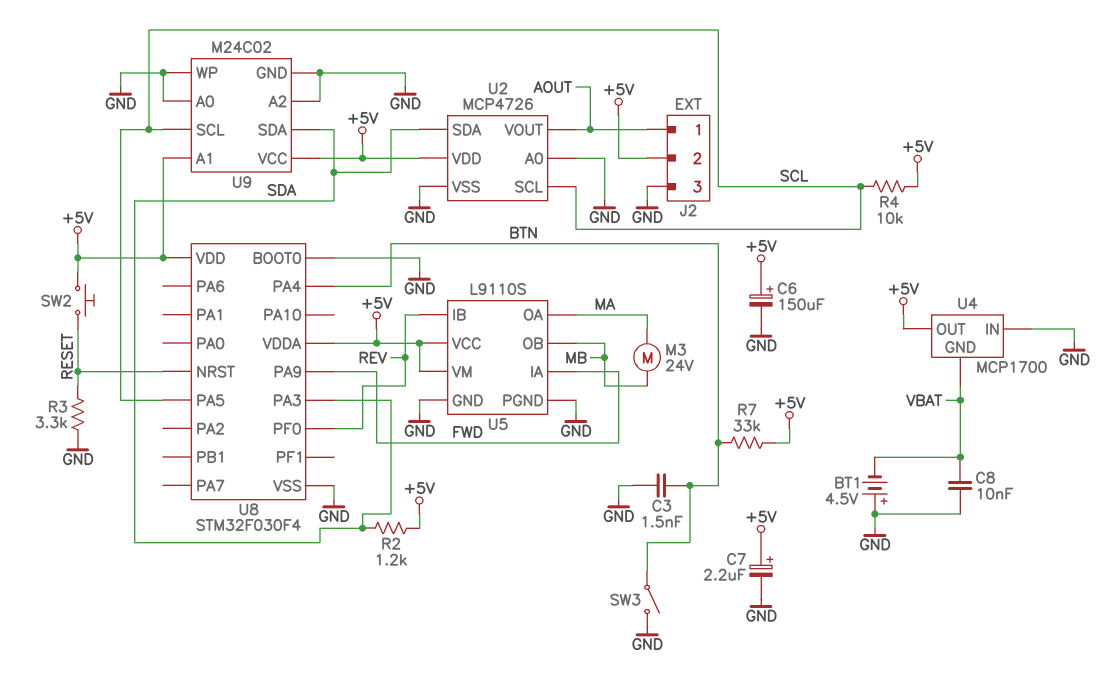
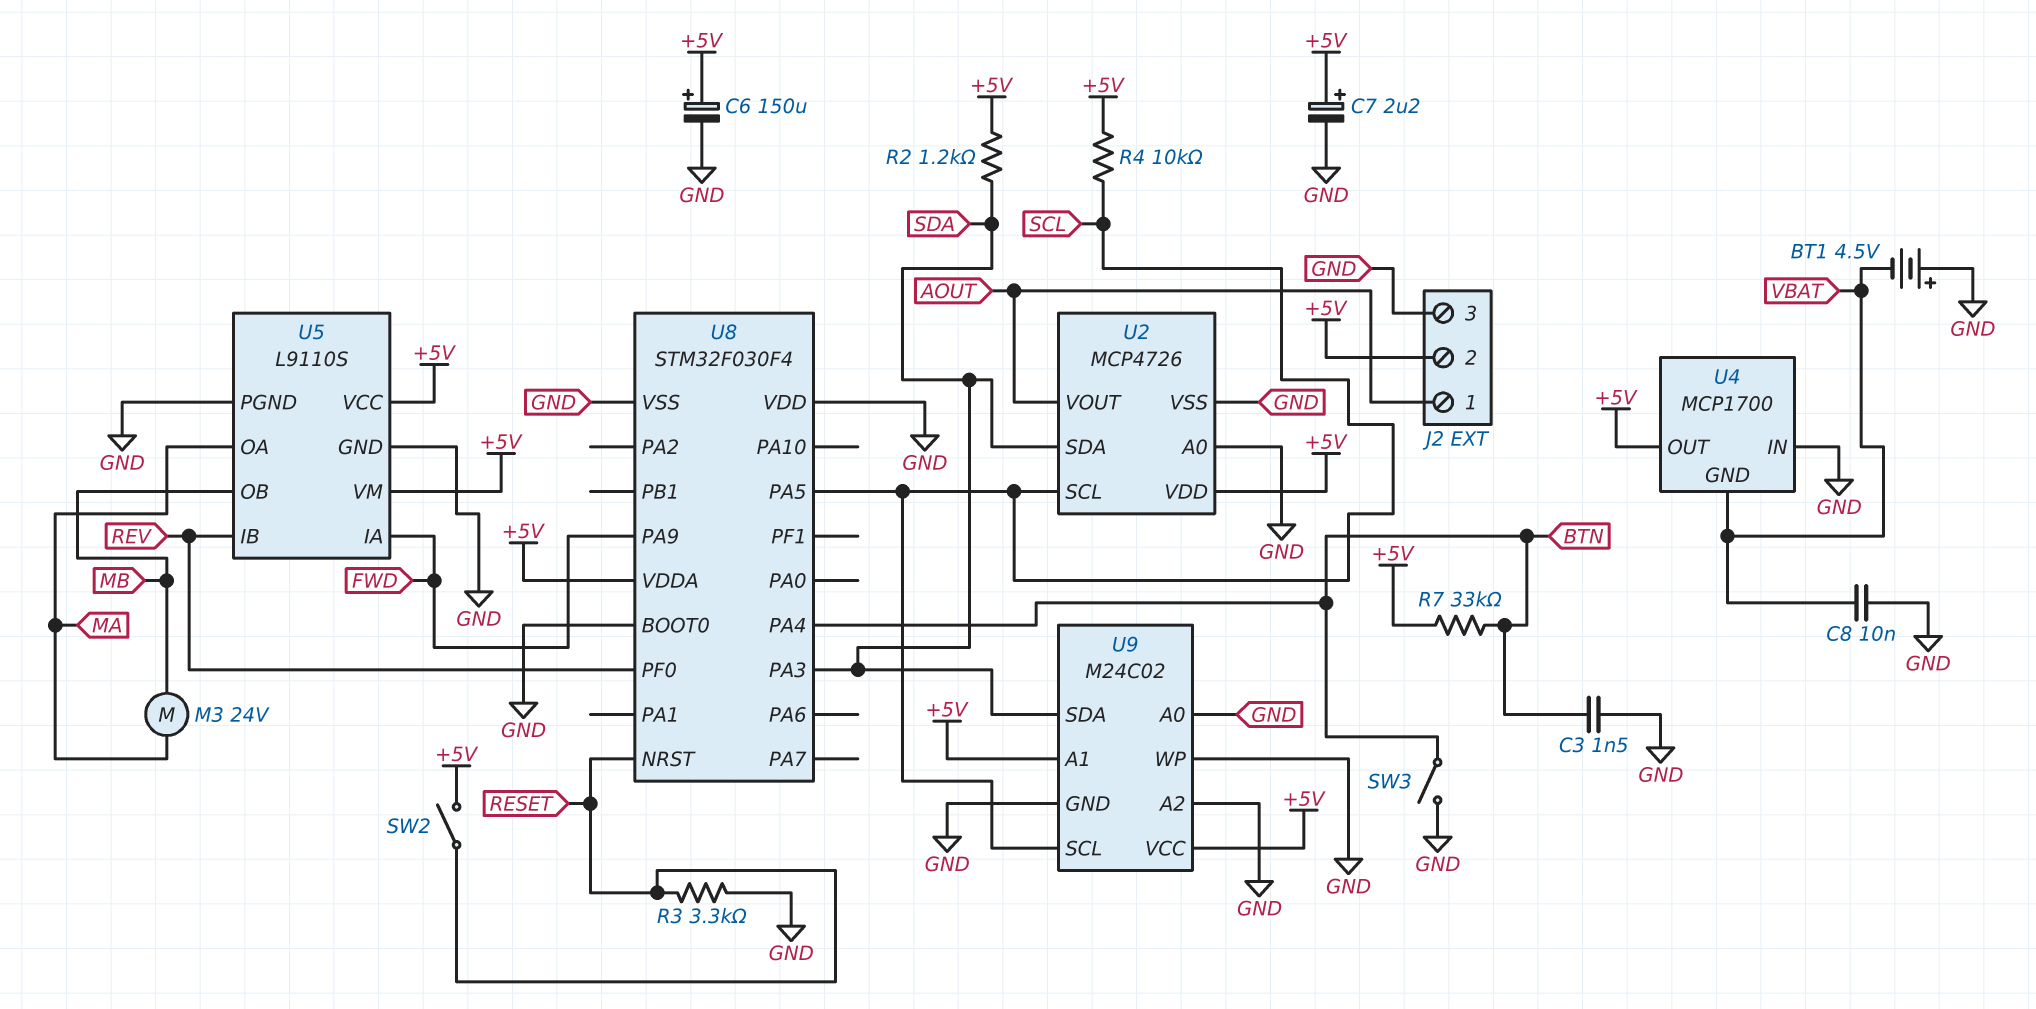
SW2: button (+5V, RESET) -> switch (+5V, RESET)
U8 pin VDD: +5V -> GND

